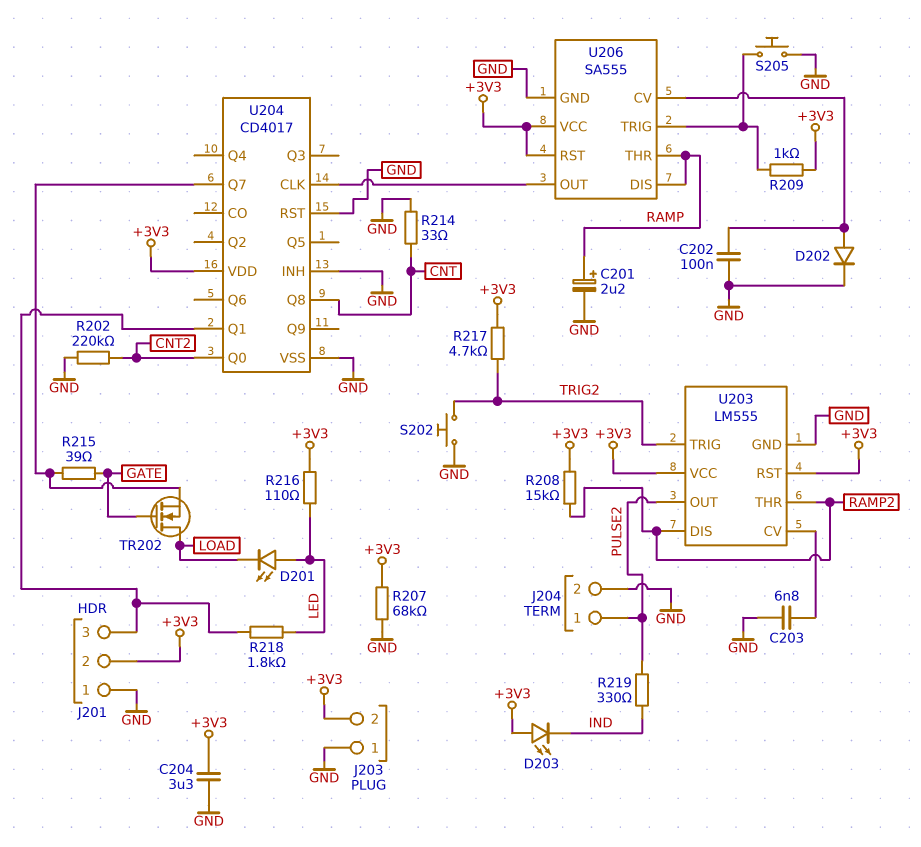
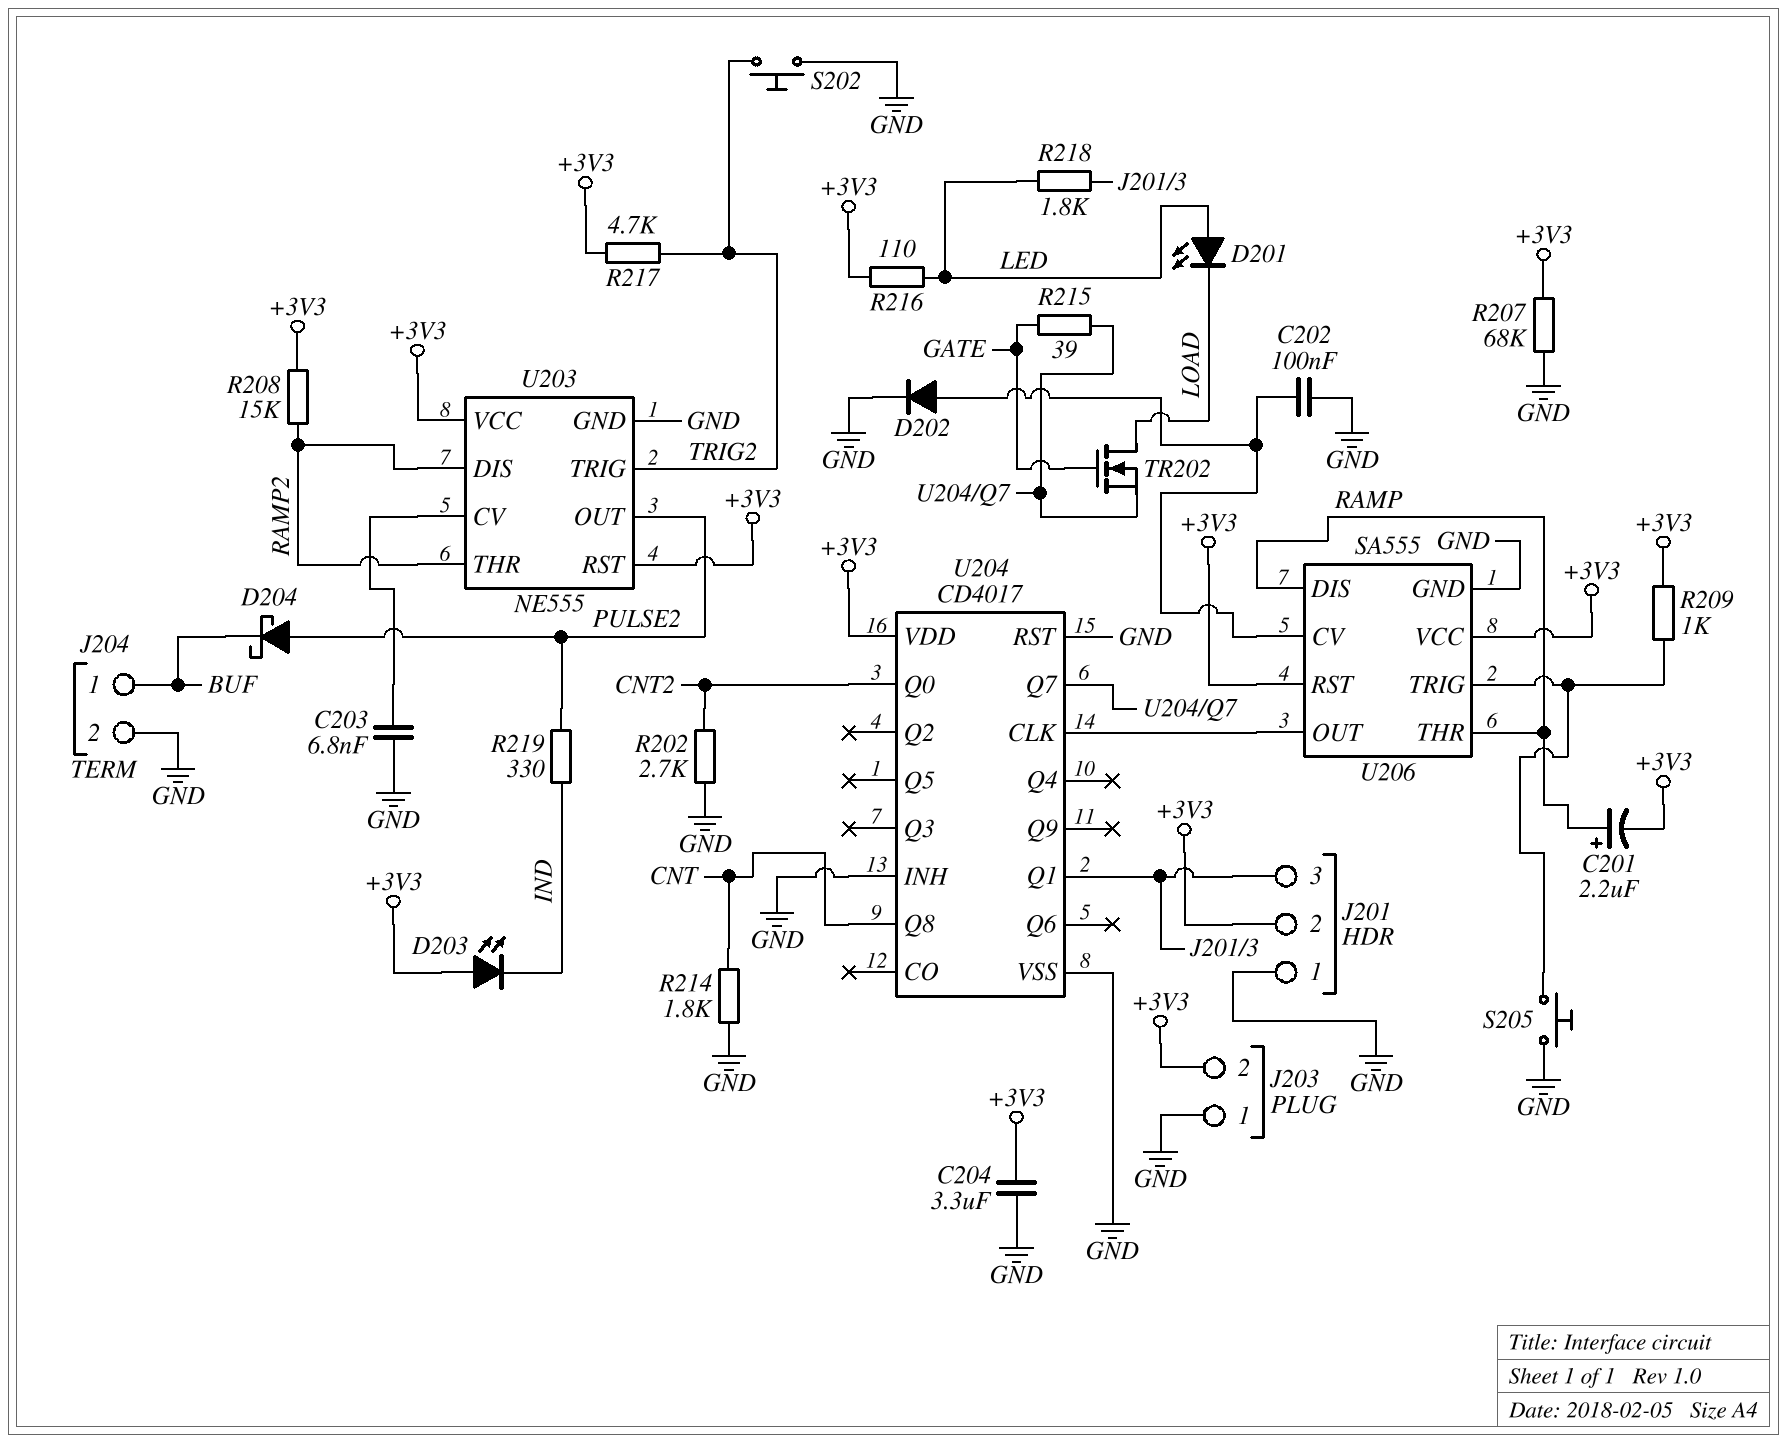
C201: 2.2uF (plus RAMP, minus GND) -> 2.2uF (plus RAMP, minus +3V3)
D204: none -> schottky (A PULSE2, K BUF)
J204 pin 1: PULSE2 -> BUF
R202: 220k (CNT2, GND) -> 2.7k (CNT2, GND)
R214: 33 (CNT, GND) -> 1.8k (CNT, GND)
U203: LM555 -> NE555

